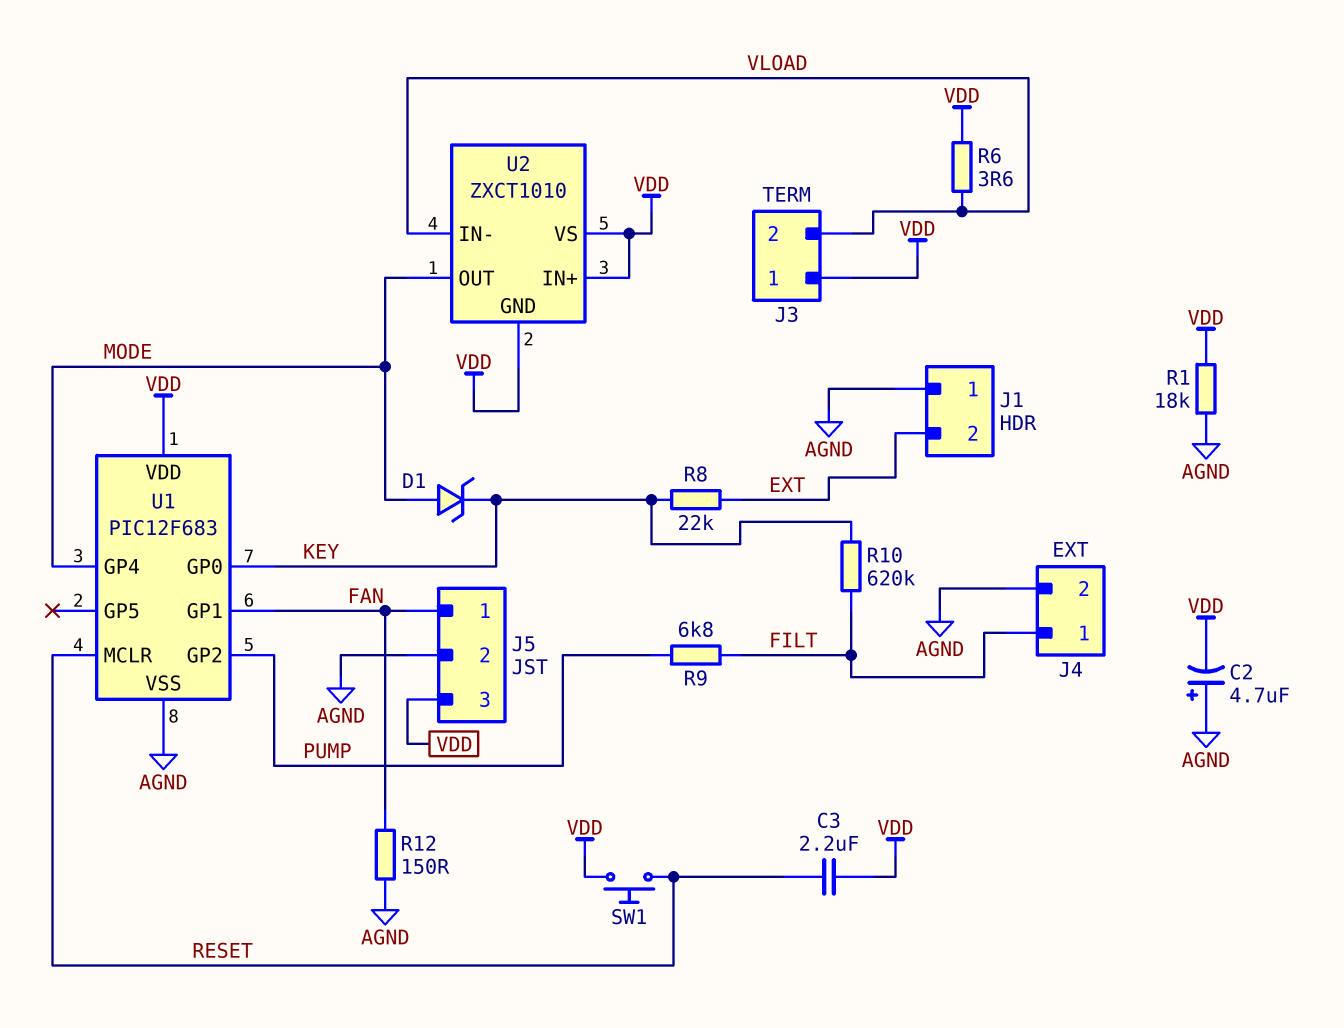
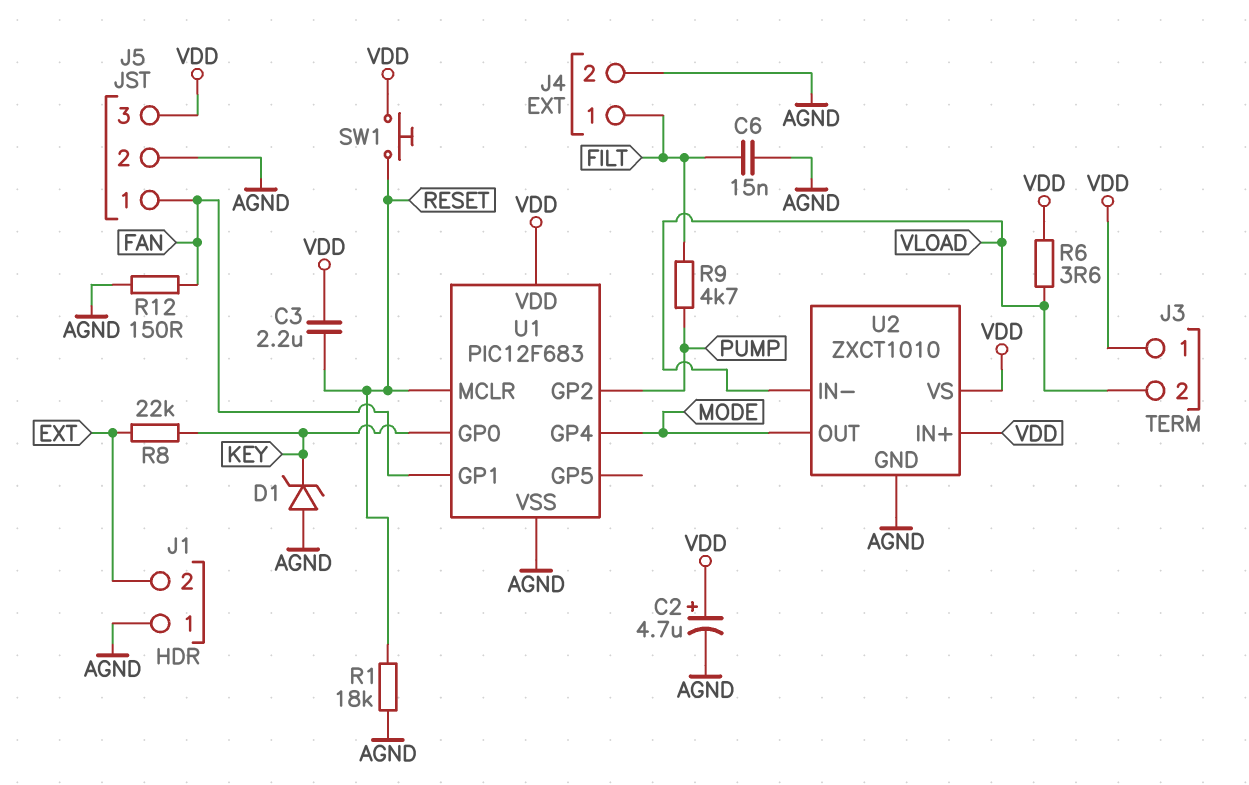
C2: 4.7uF (plus AGND, minus VDD) -> 4.7uF (plus VDD, minus AGND)
C6: none -> 15nF (AGND, FILT)
D1: zener (A MODE, K KEY) -> zener (A AGND, K KEY)
R1: 18k (AGND, VDD) -> 18k (AGND, RESET)
R9: 6.8k (FILT, PUMP) -> 4.7k (FILT, PUMP)
R10: 620k (FILT, KEY) -> none
U2 pin GND: VDD -> AGND

